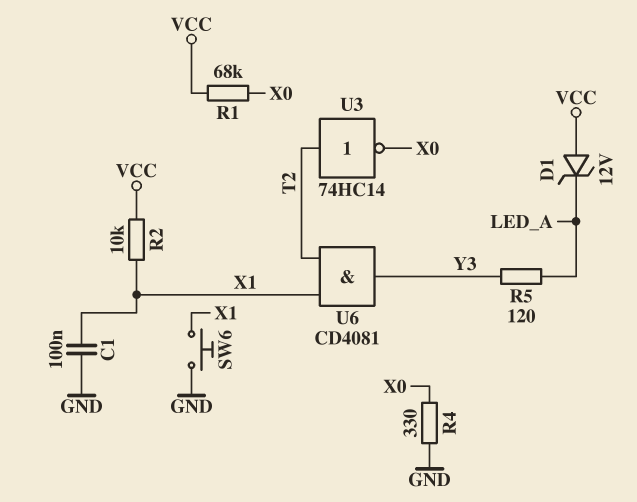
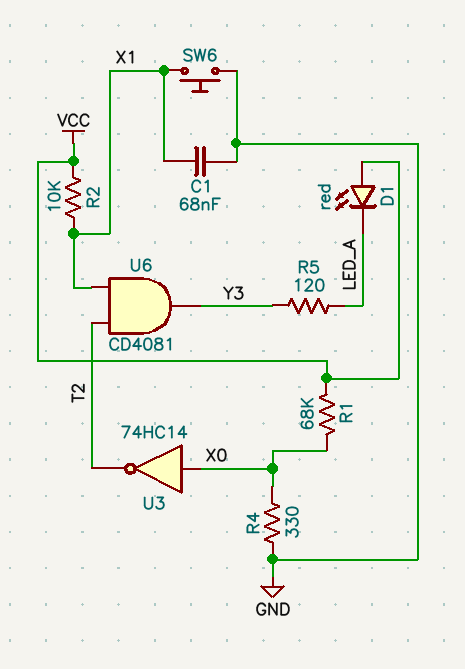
C1: 100nF (GND, X1) -> 68nF (GND, X1)
D1: zener 12V (A VCC, K LED_A) -> LED red (A VCC, K LED_A)
U3: NOT 74HC14 (in T2, out X0) -> NOT 74HC14 (in X0, out T2)

